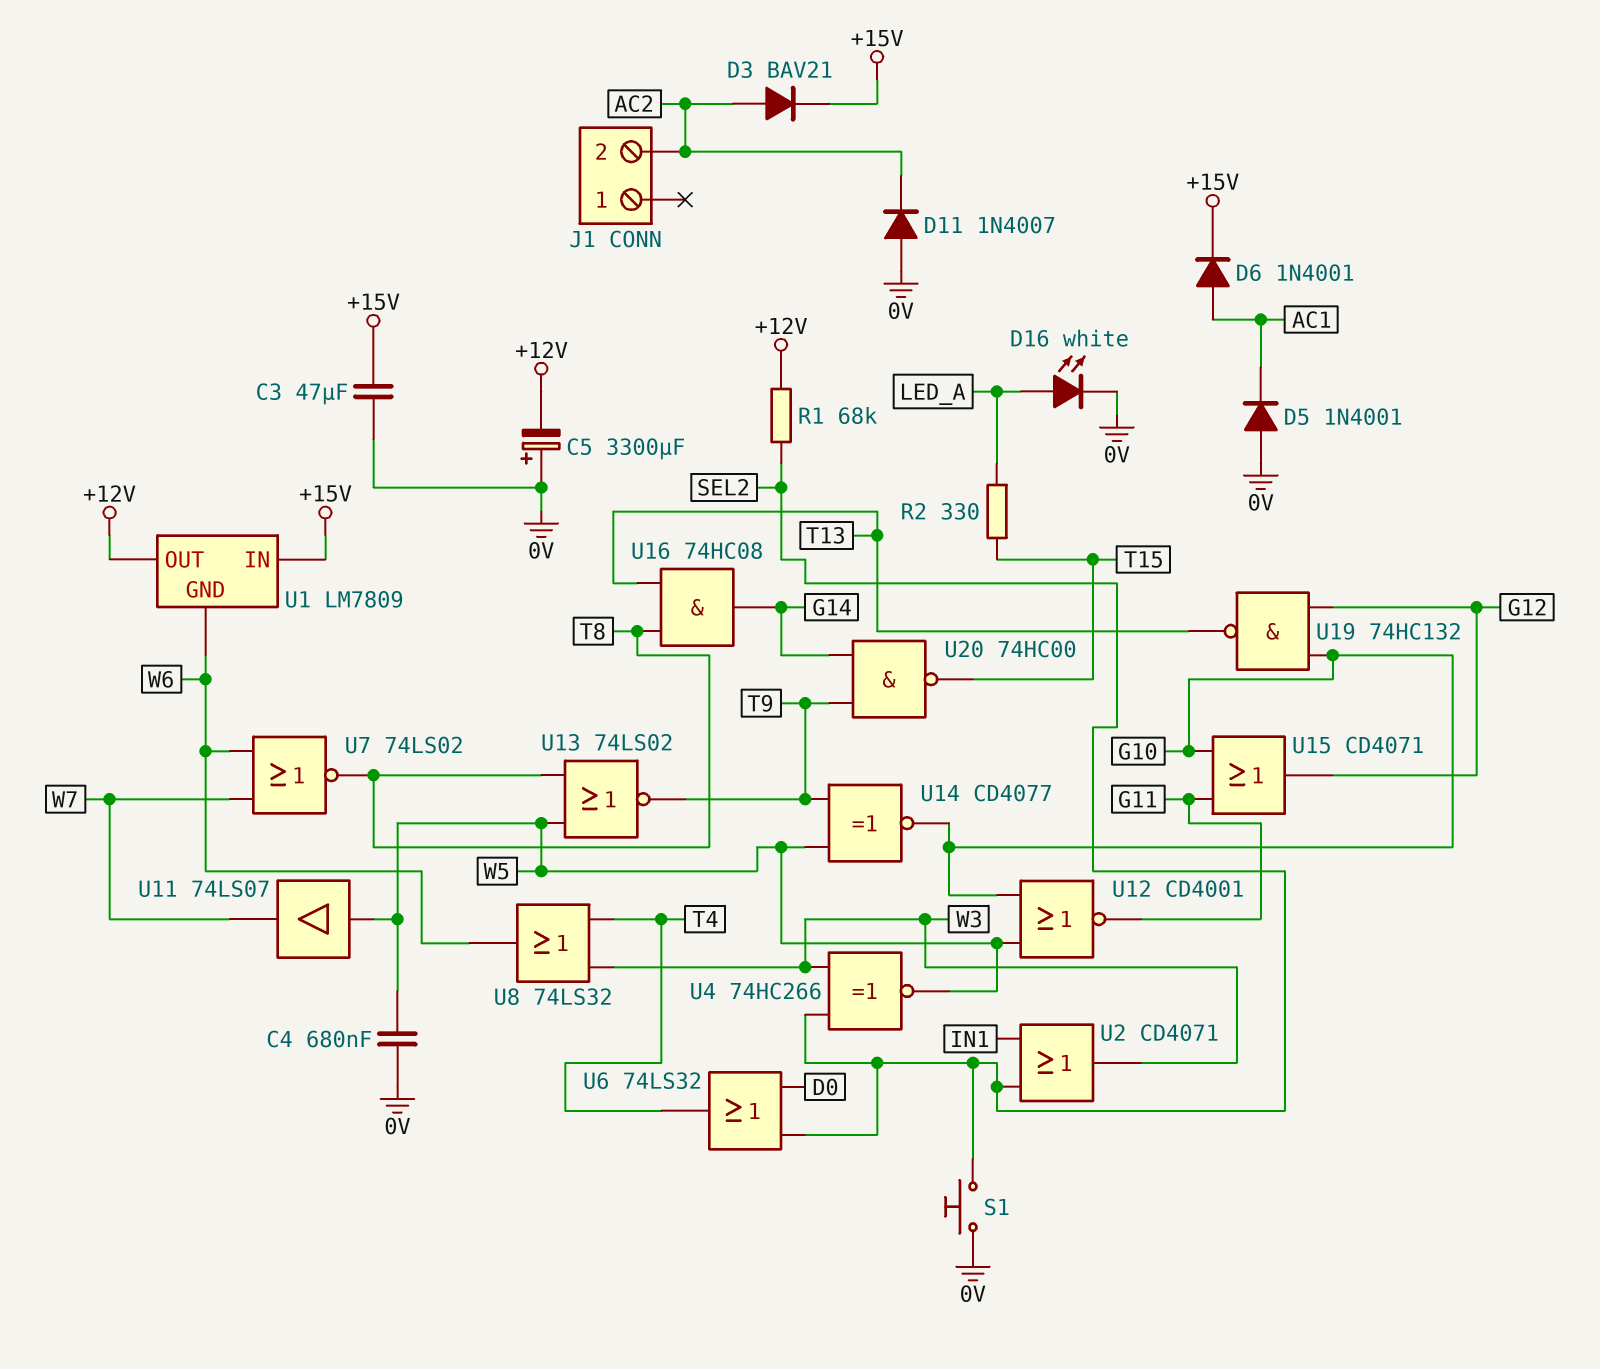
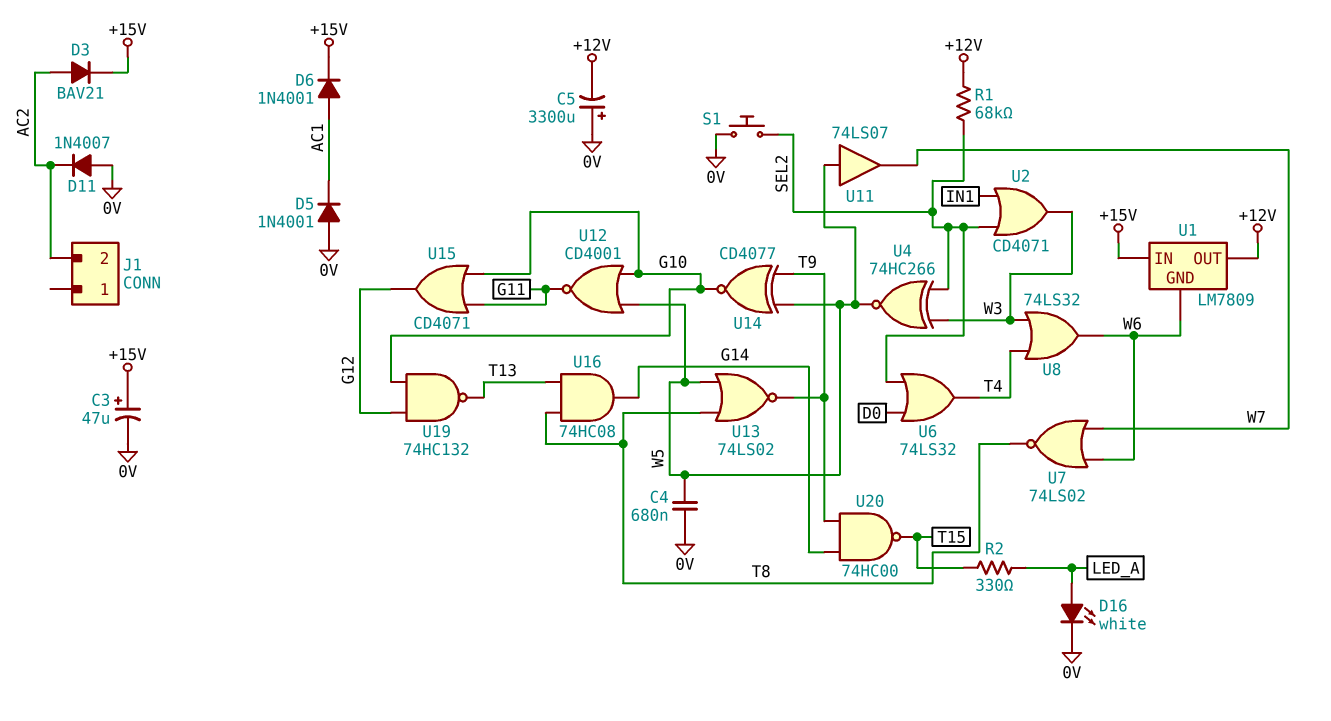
C3: 47uF (+15V, 0V) -> 47uF (plus +15V, minus 0V)

